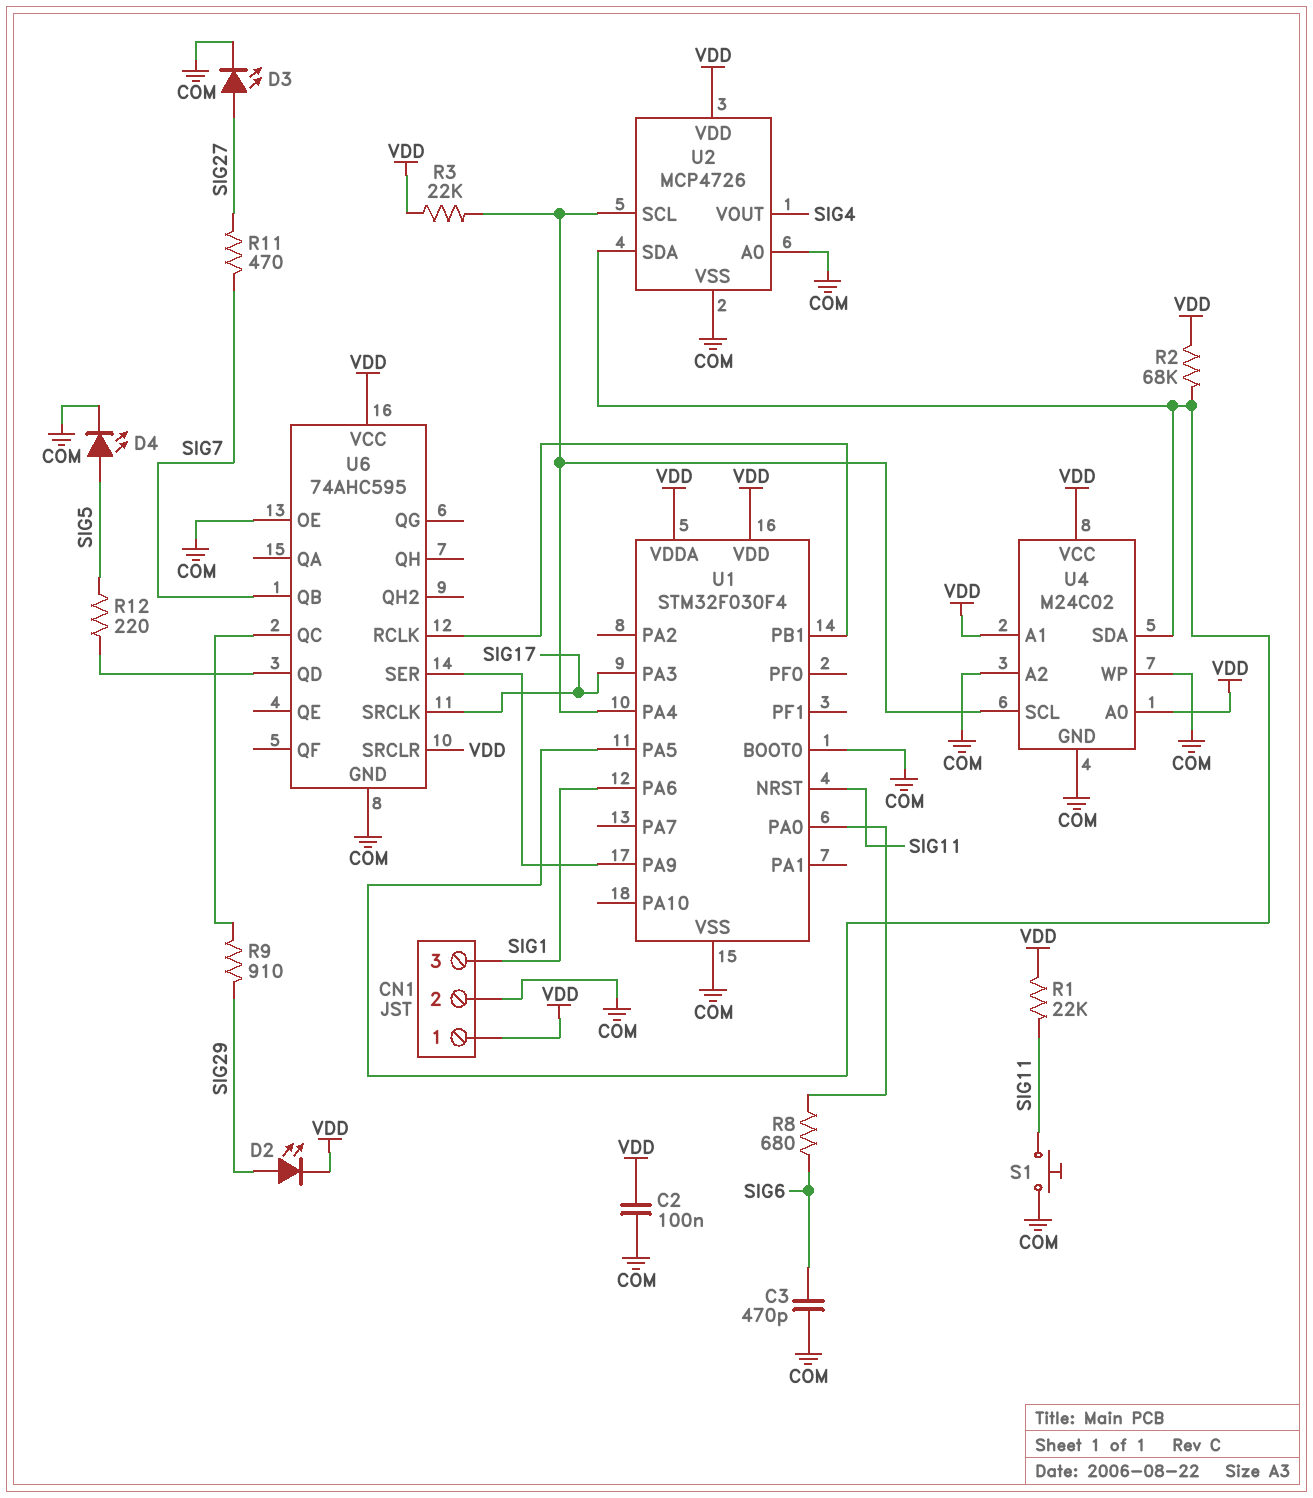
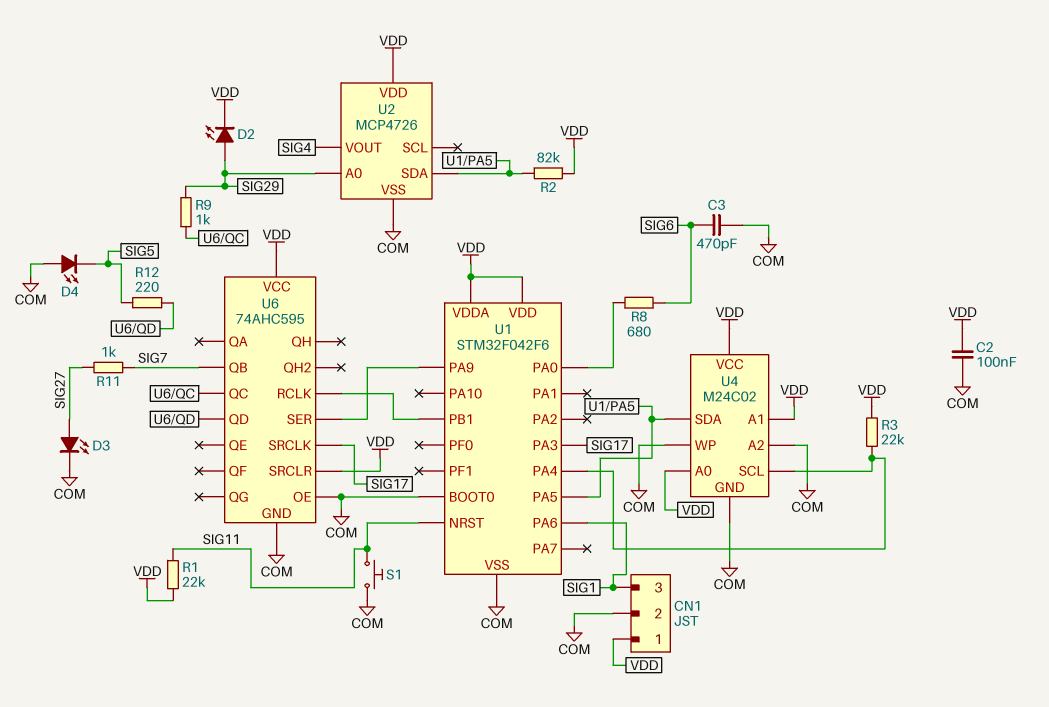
D4: LED (A SIG5, K COM) -> LED (A COM, K SIG5)
R2: 68k (U1/PA5, VDD) -> 82k (U1/PA5, VDD)
R9: 910 (SIG29, U6/QC) -> 1k (SIG29, U6/QC)
R11: 470 (SIG7, SIG27) -> 1k (SIG7, SIG27)
U1: STM32F030F4 -> STM32F042F6
U2 pin A0: COM -> SIG29
U2 pin SCL: U1/PA4 -> none

